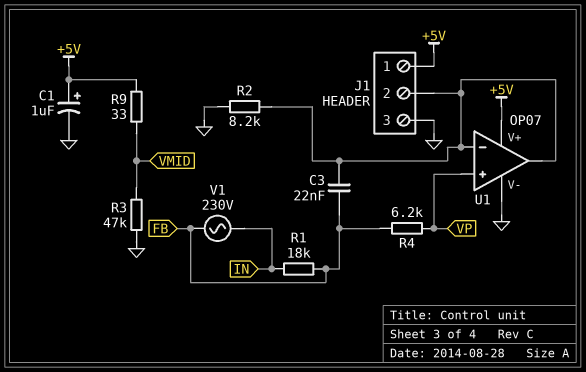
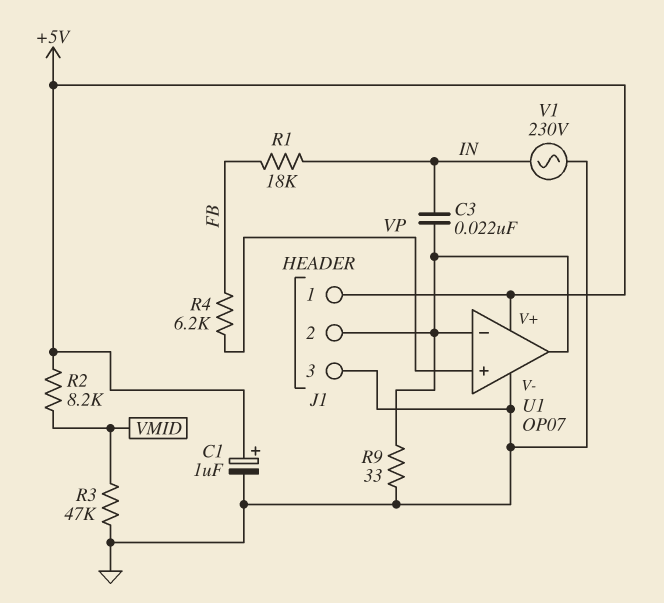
C3: 22nF (FB, J1/2) -> 22nF (IN, J1/2)
R2: 8.2k (GND, J1/2) -> 8.2k (+5V, VMID)
R9: 33 (+5V, VMID) -> 33 (GND, J1/2)
V1: AC 230V (FB, IN) -> AC 230V (GND, IN)

